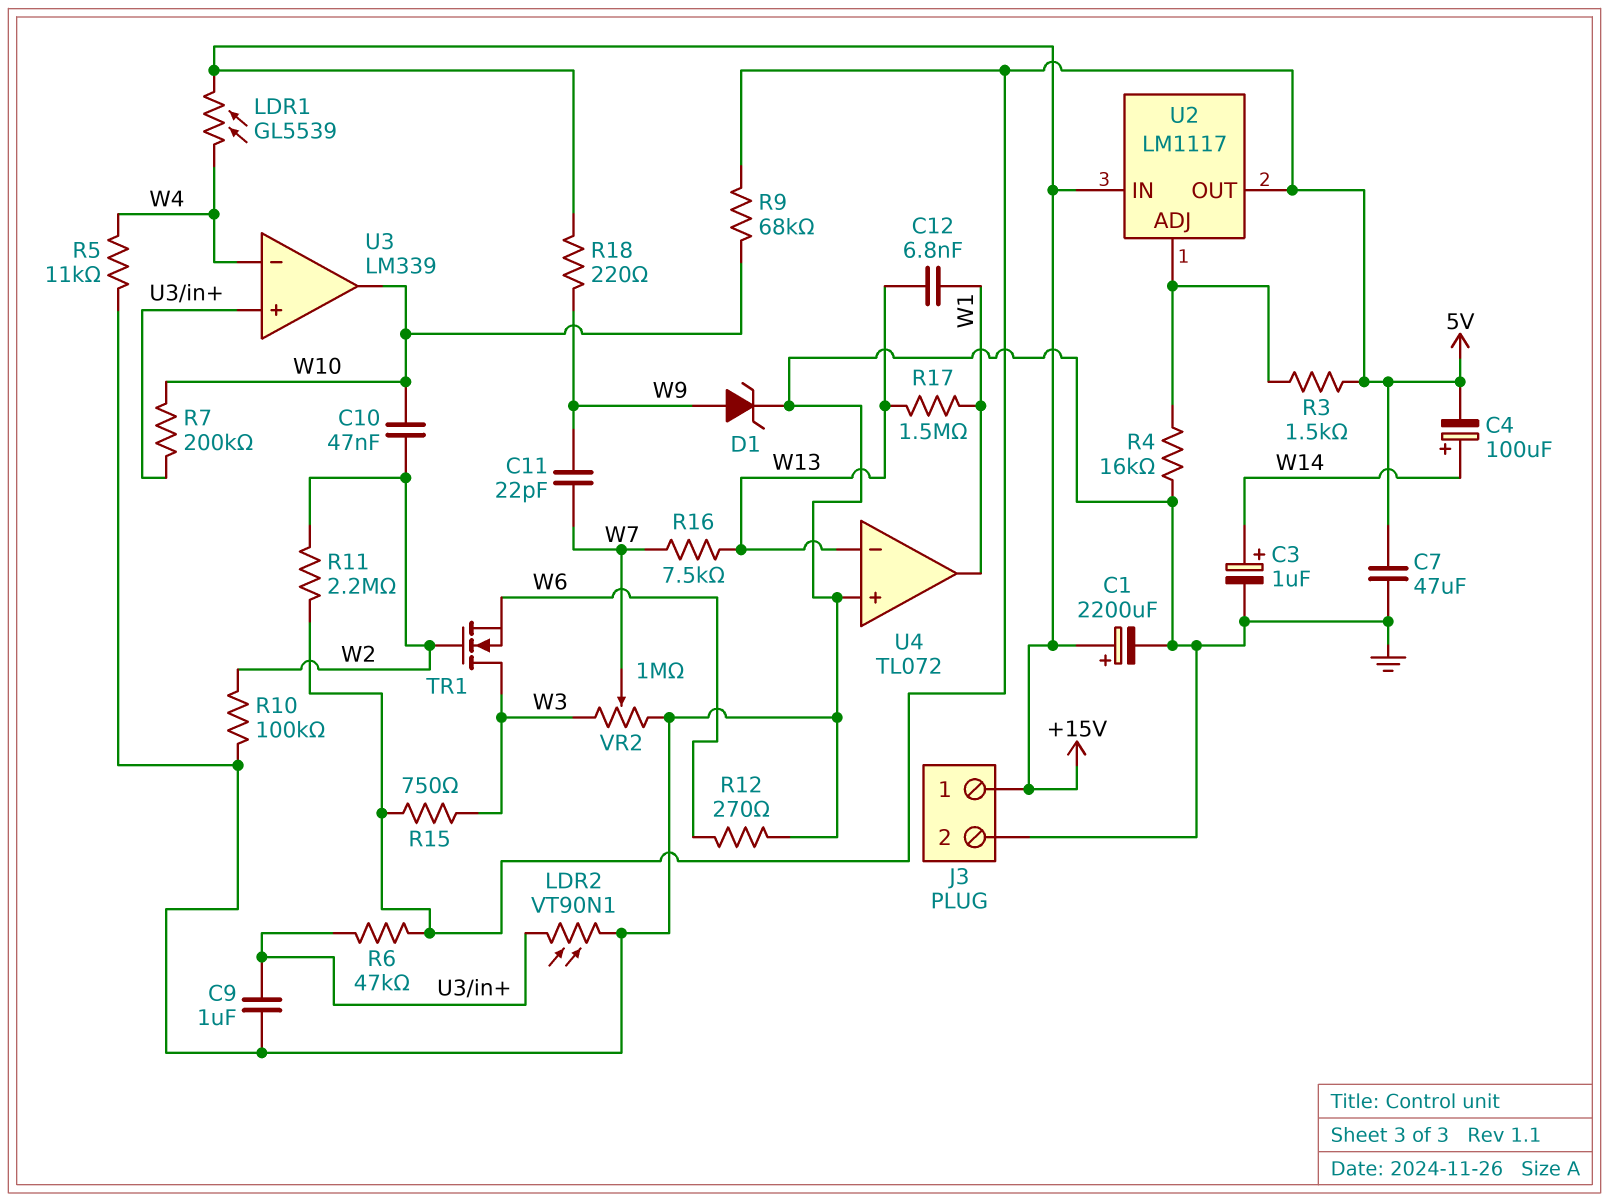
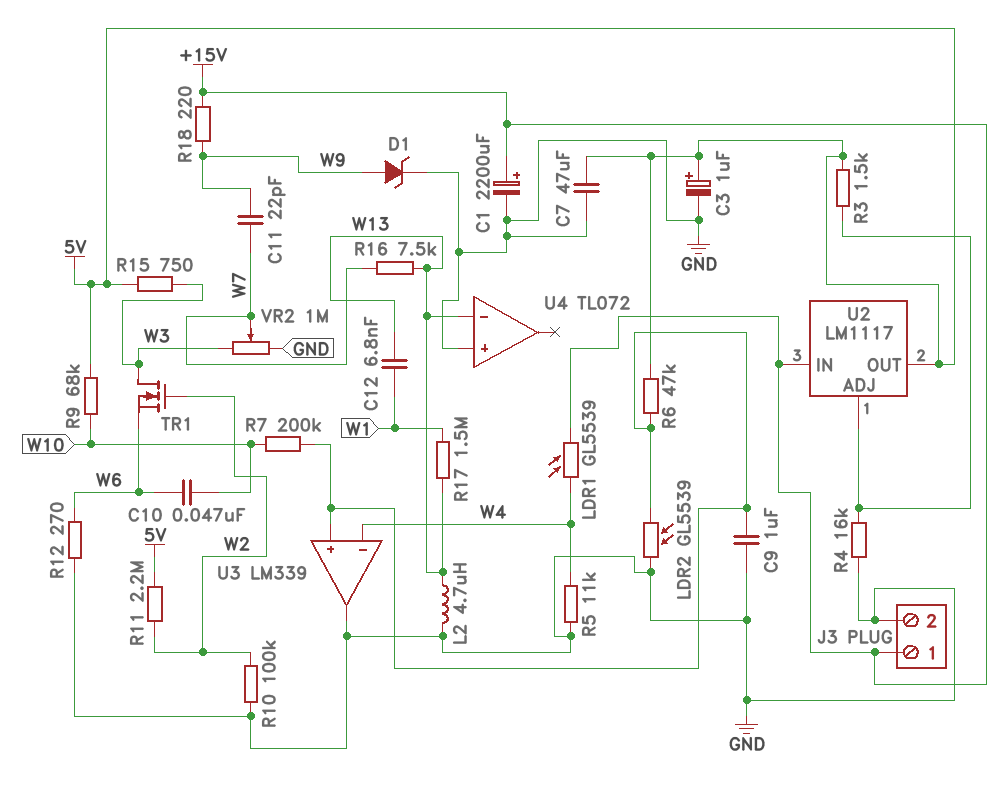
C3: 1uF (plus W14, minus GND) -> 1uF (plus 5V, minus GND)
C4: 100uF (plus W14, minus 5V) -> none
C10: 47nF (W2, W10) -> 47nF (W6, W10)
L2: none -> 4.7uH (GND, W13)
LDR2: VT90N1 (GND, U3/in+) -> GL5539 (GND, U3/in+)
U3 pin out: W10 -> GND
U4 pin out: W1 -> none

